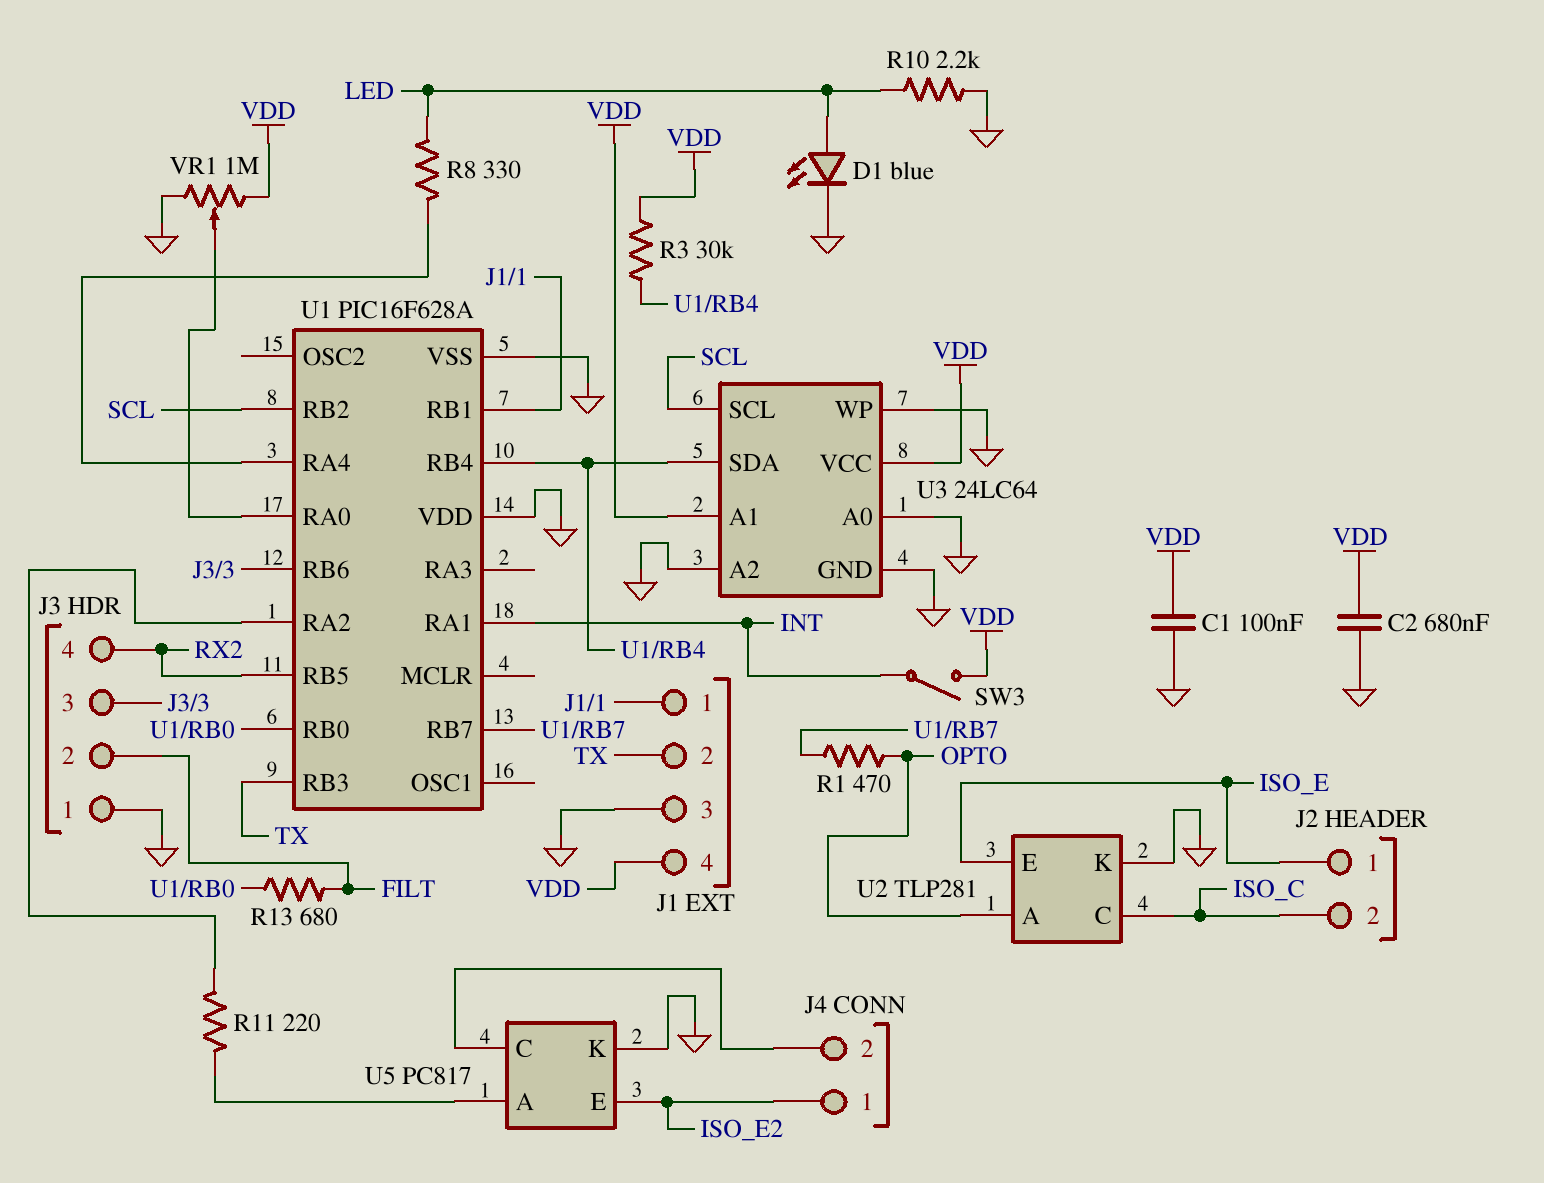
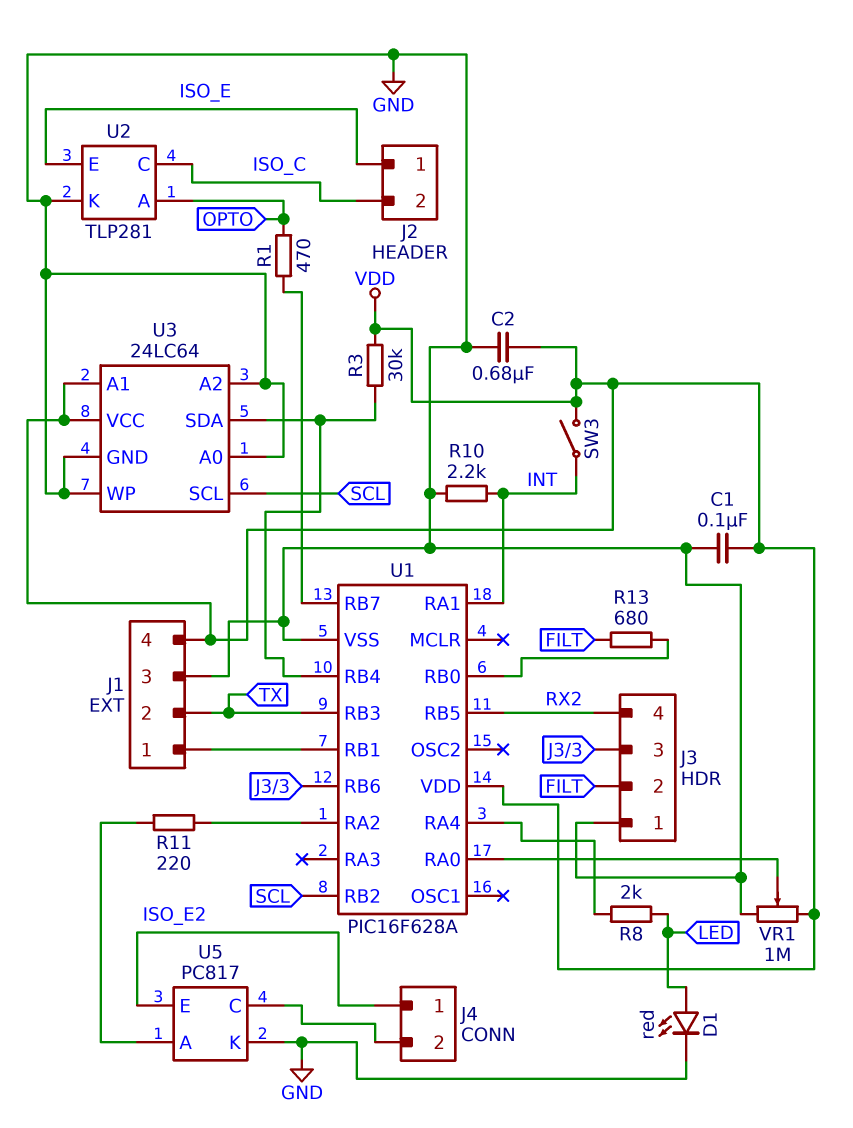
D1: LED blue (A LED, K GND) -> LED red (A LED, K GND)
R8: 330 (LED, U1/RA4) -> 2k (LED, U1/RA4)
R10: 2.2k (GND, LED) -> 2.2k (GND, INT)
U1 pin VDD: GND -> VDD

